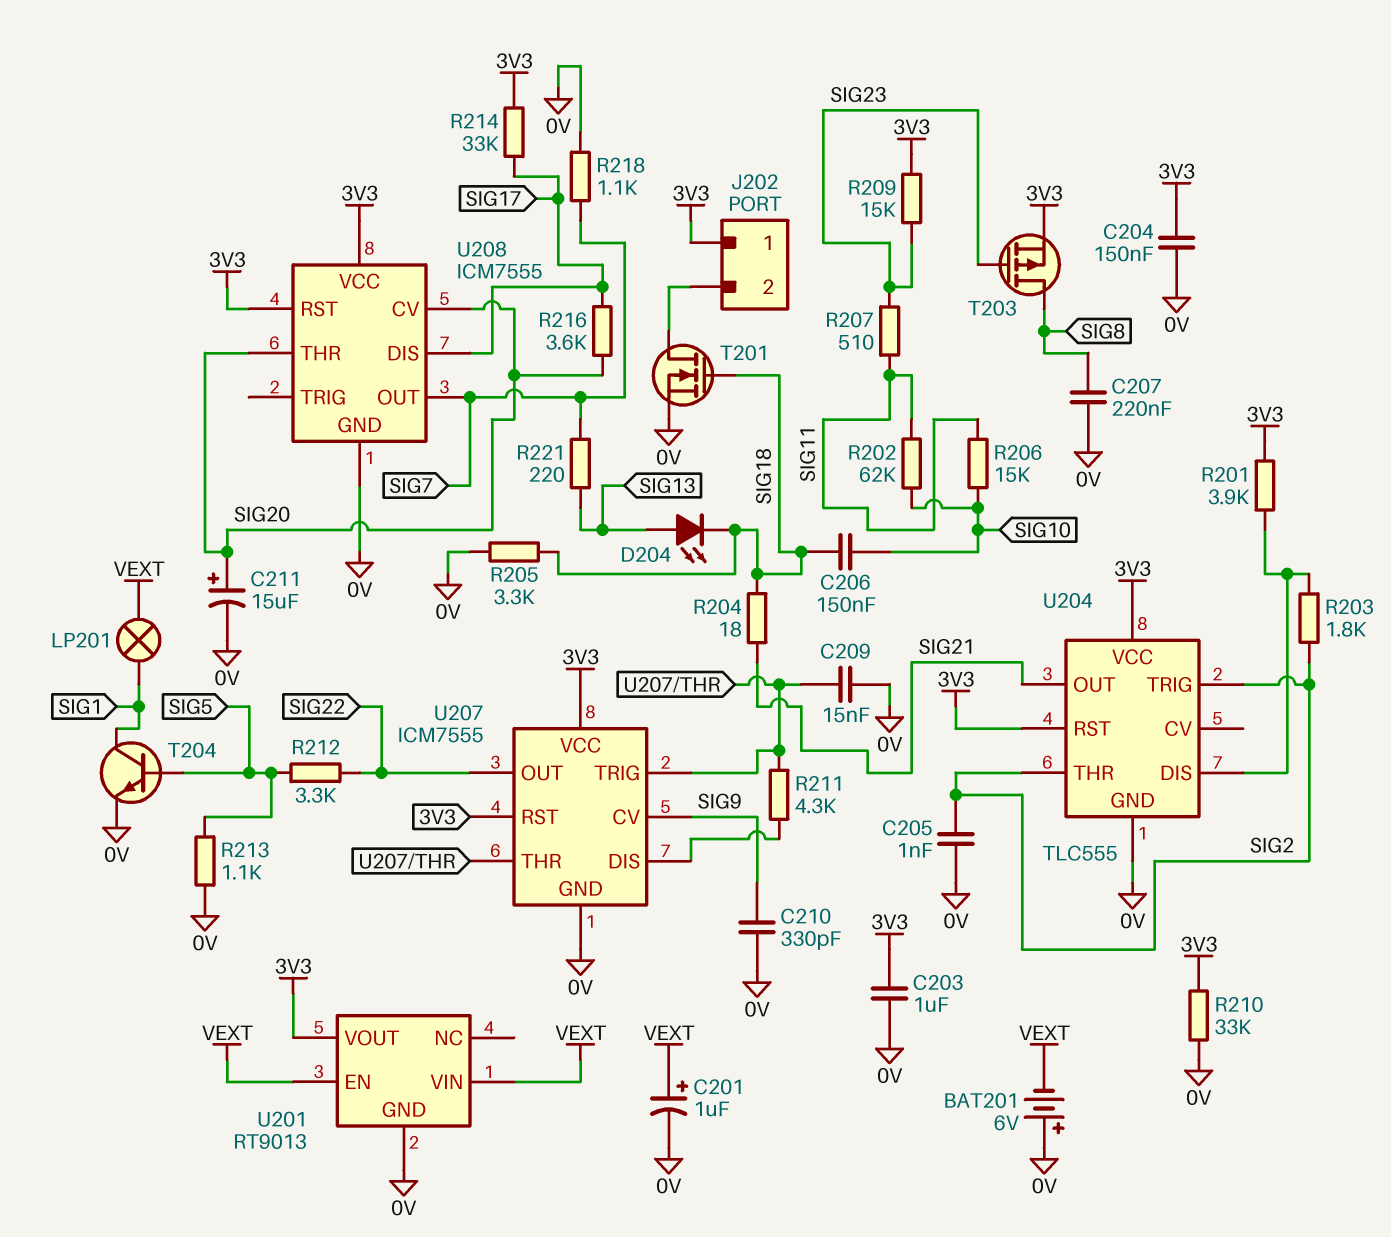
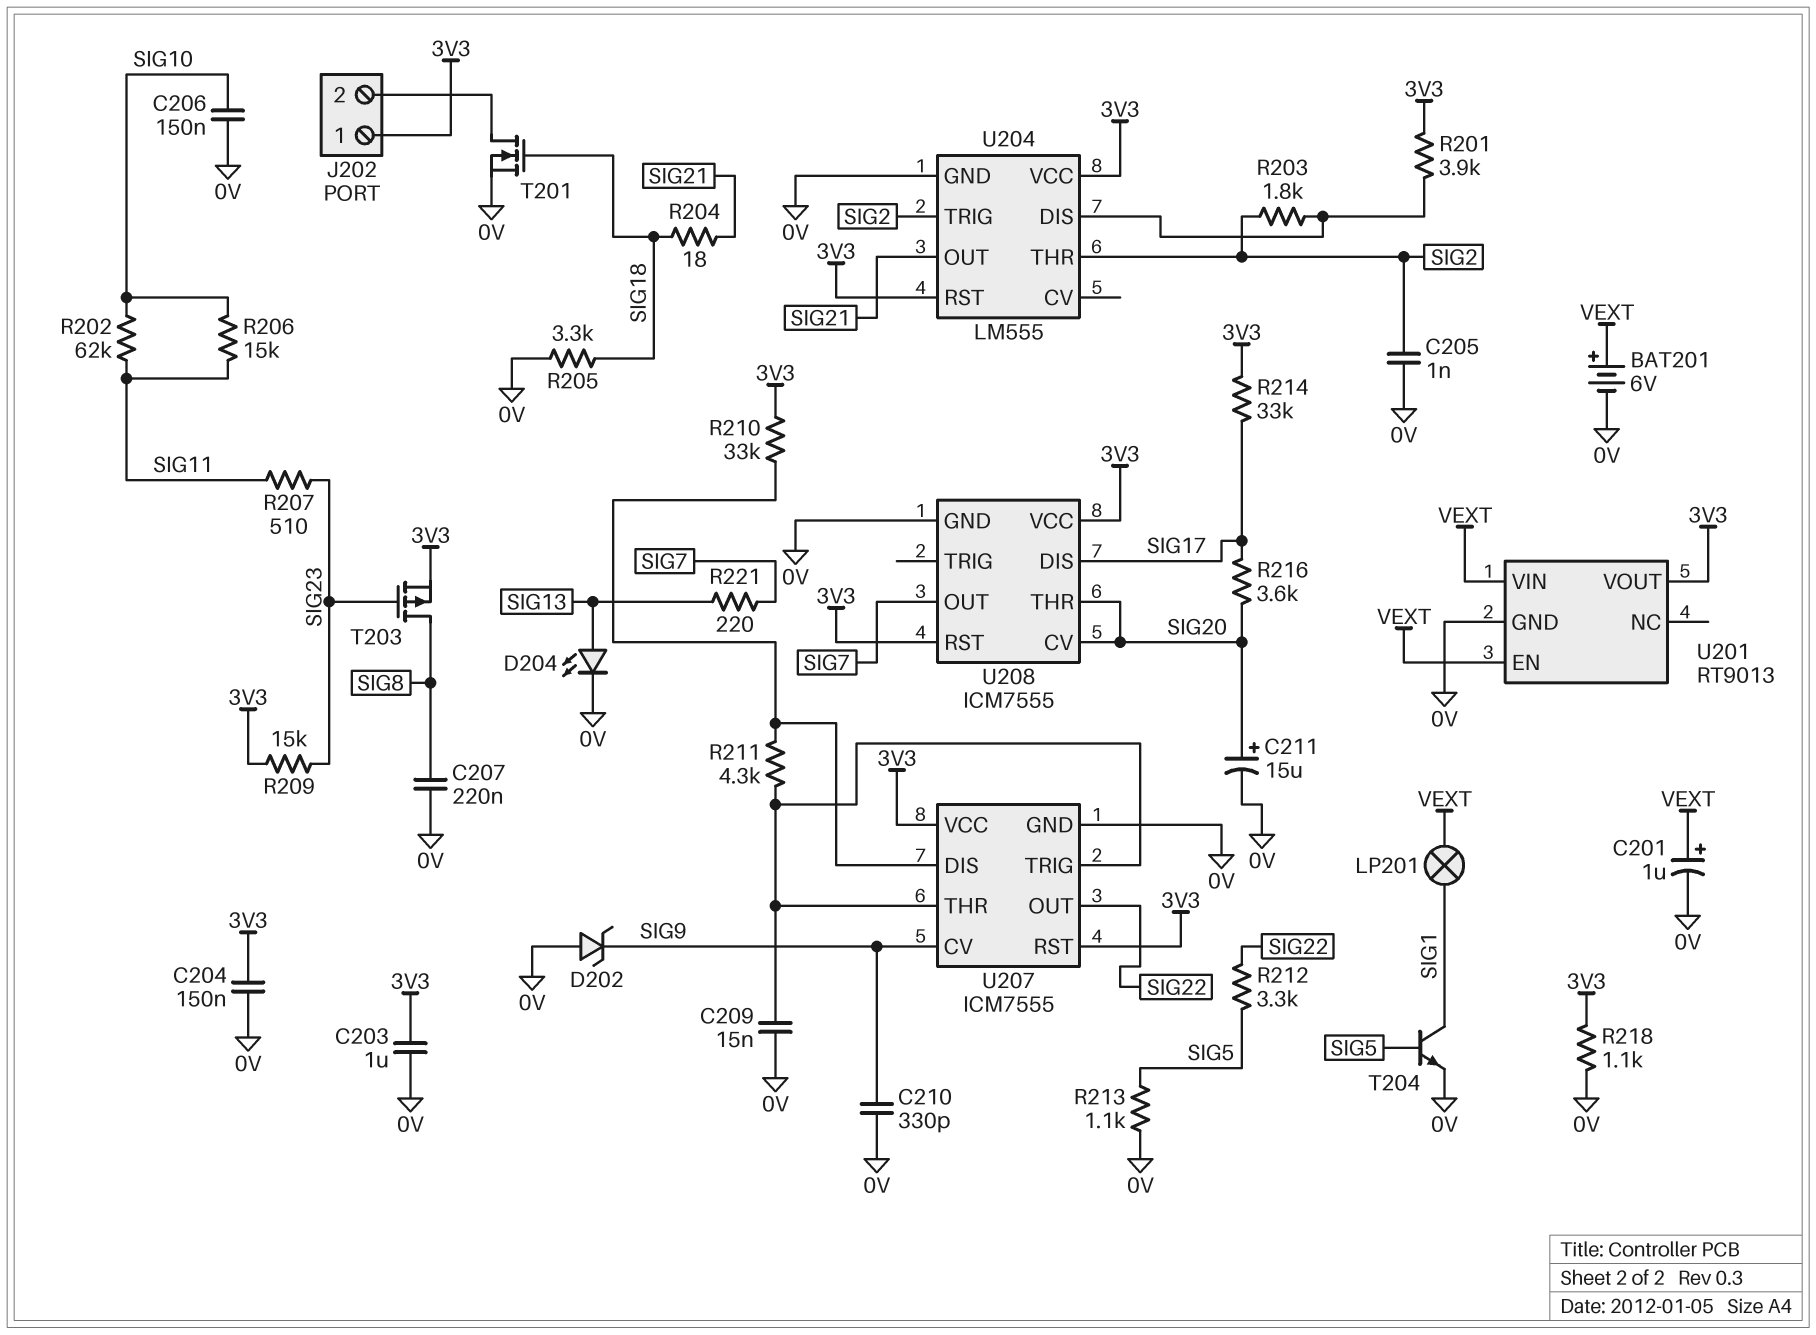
BAT201: 6V (plus 0V, minus VEXT) -> 6V (plus VEXT, minus 0V)
C206: 150nF (SIG10, SIG18) -> 150nF (0V, SIG10)
D202: none -> zener (A 0V, K SIG9)
D204: LED (A SIG13, K SIG18) -> LED (A SIG13, K 0V)
R210: 33k (0V, 3V3) -> 33k (3V3, U207/DIS)
R218: 1.1k (0V, SIG7) -> 1.1k (0V, 3V3)
U204: TLC555 -> LM555

